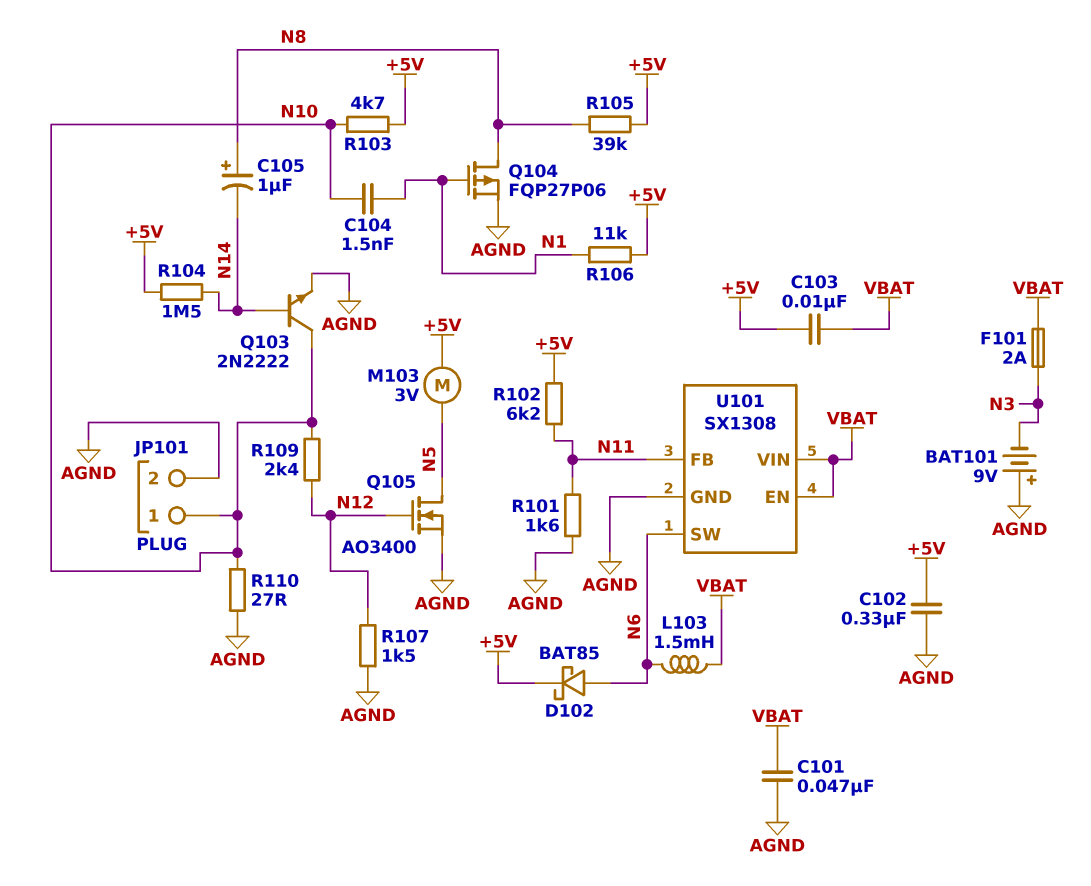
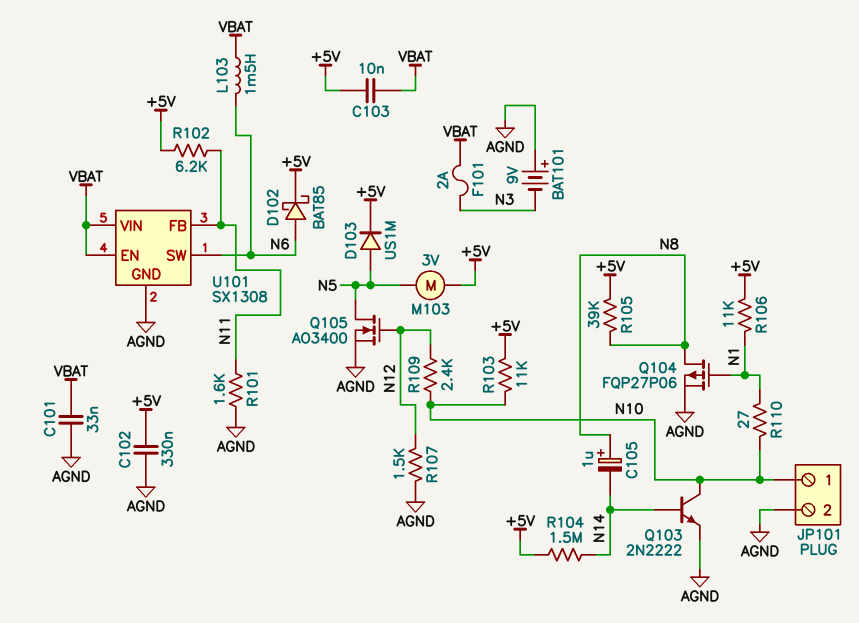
C101: 47nF (AGND, VBAT) -> 33nF (AGND, VBAT)
C104: 1.5nF (N1, N10) -> none
D103: none -> diode US1M (A N5, K +5V)
R103: 4.7k (+5V, N10) -> 11k (+5V, N10)
R110: 27 (AGND, N10) -> 27 (N1, N10)

